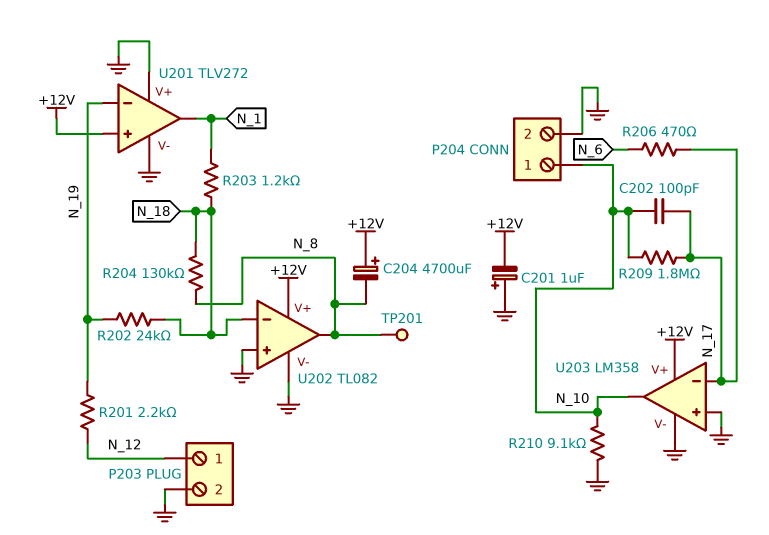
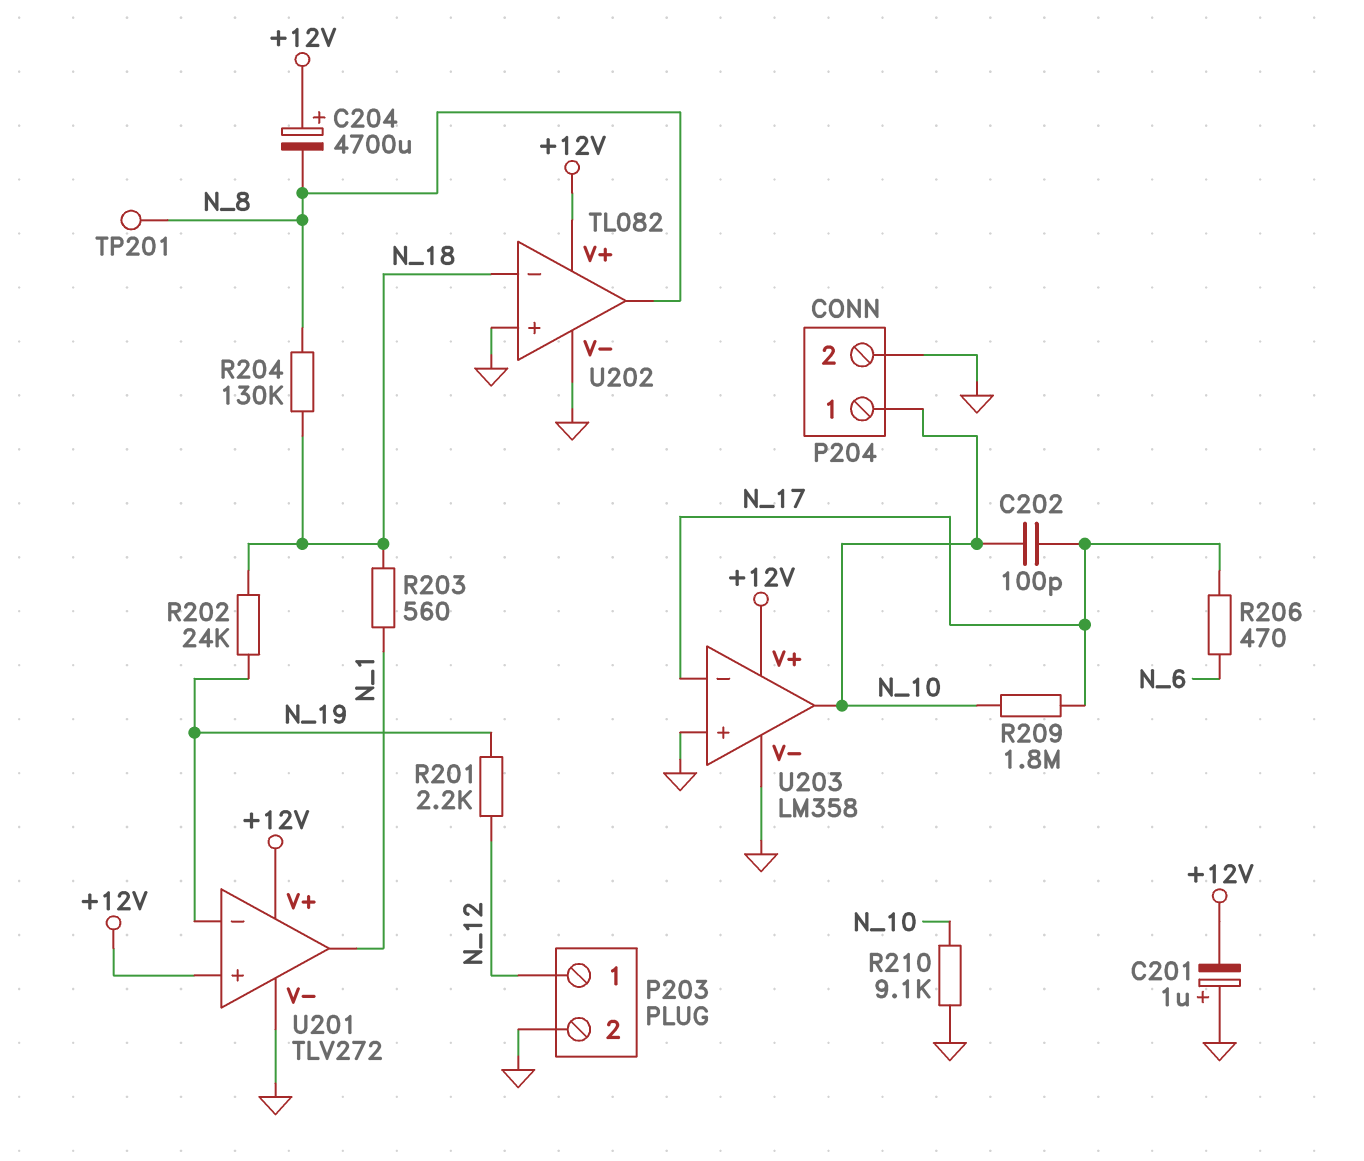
R203: 1.2k (N_1, N_18) -> 560 (N_1, N_18)
U201 pin V+: GND -> +12V

